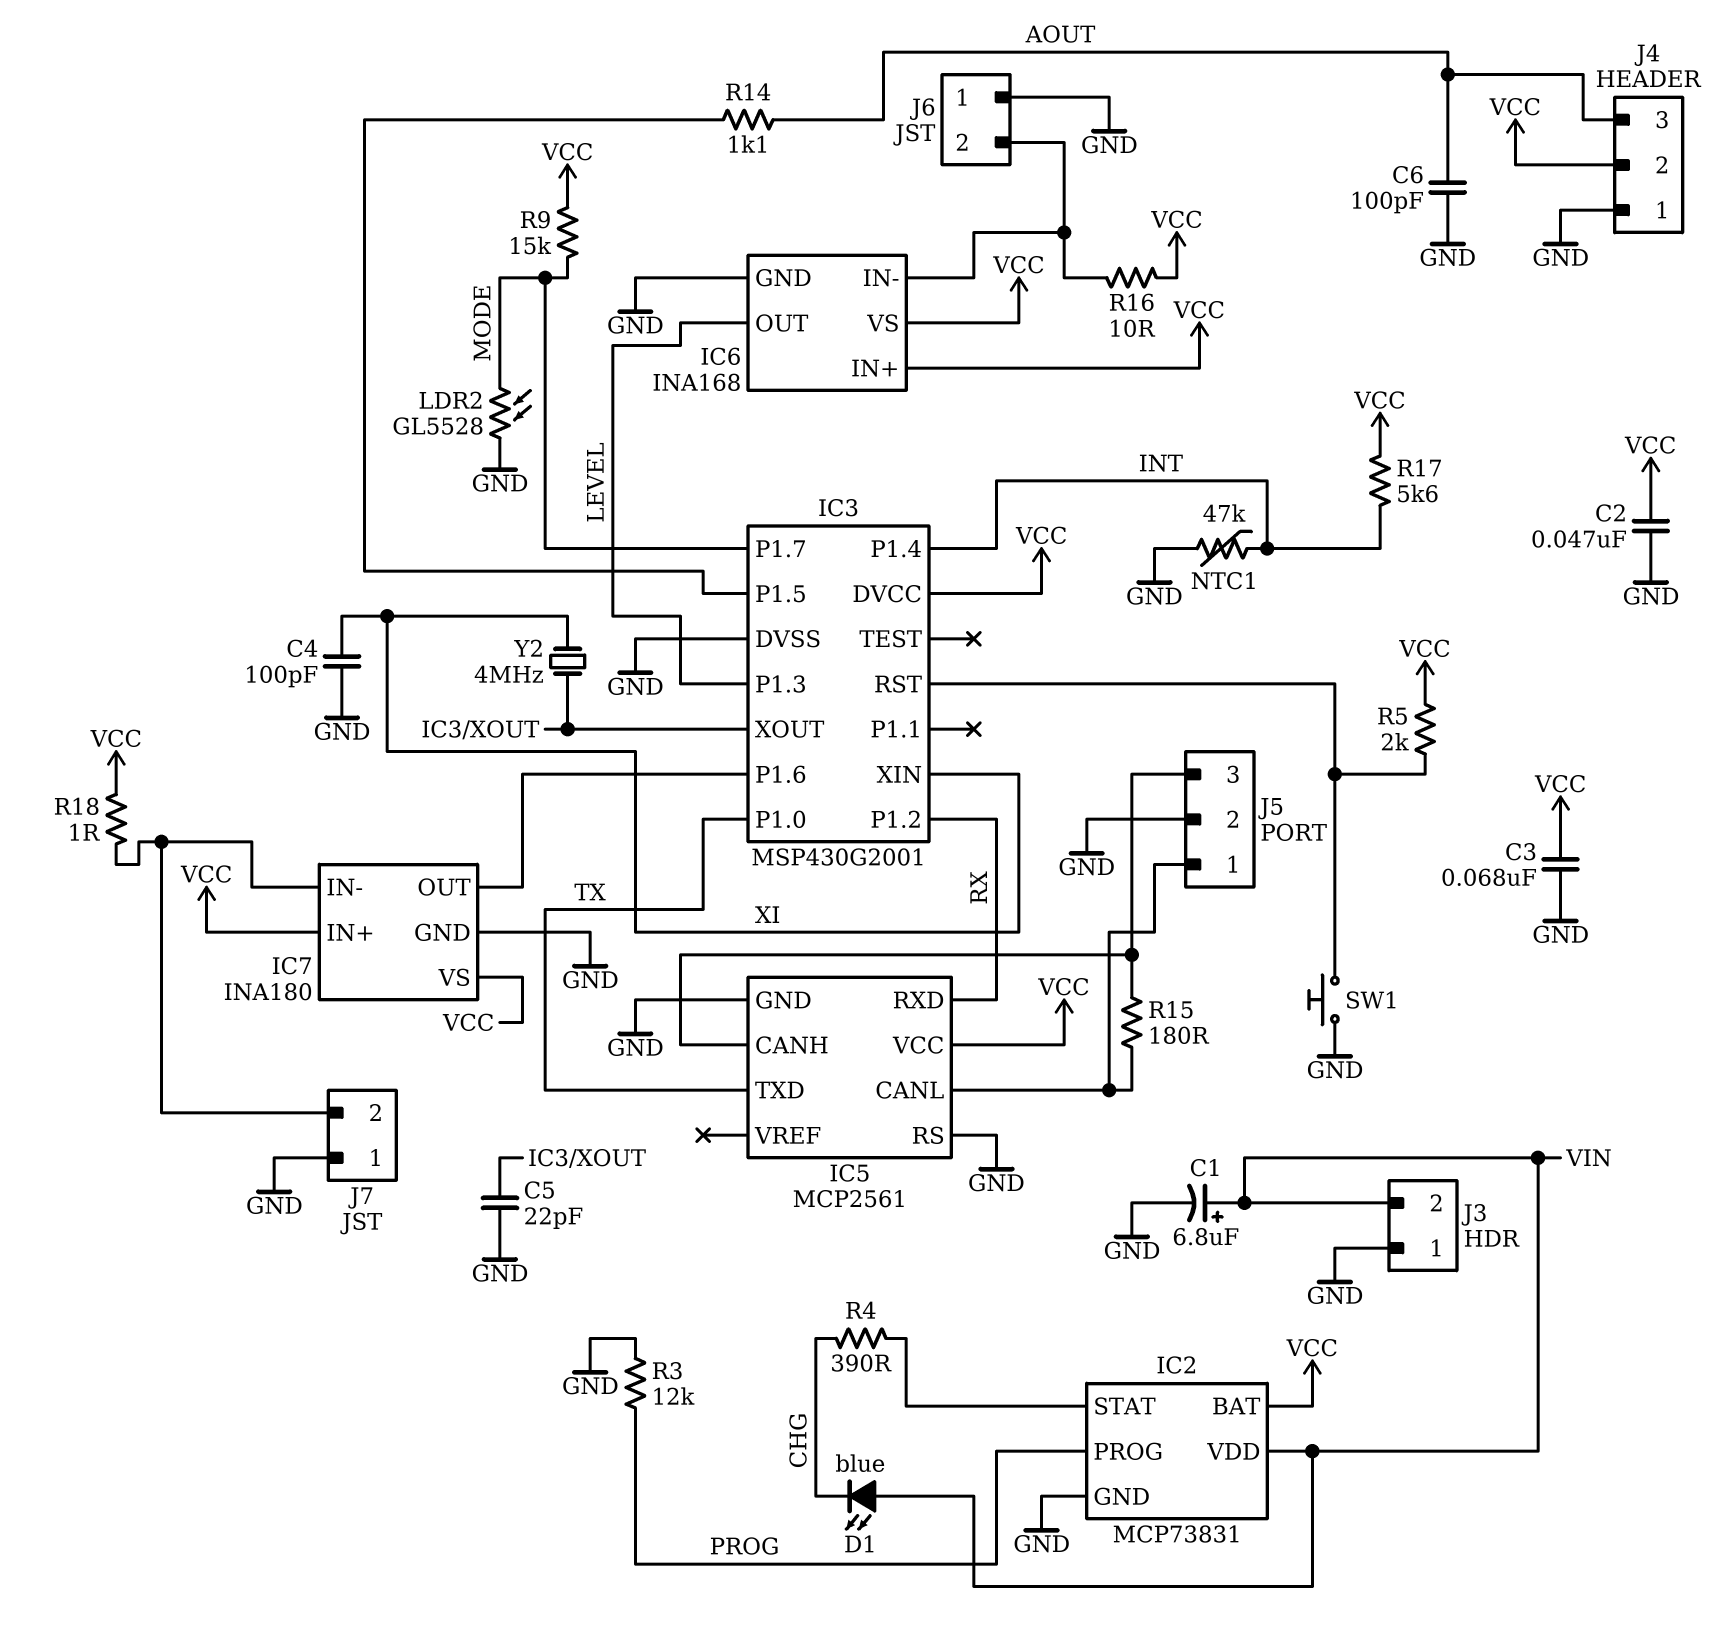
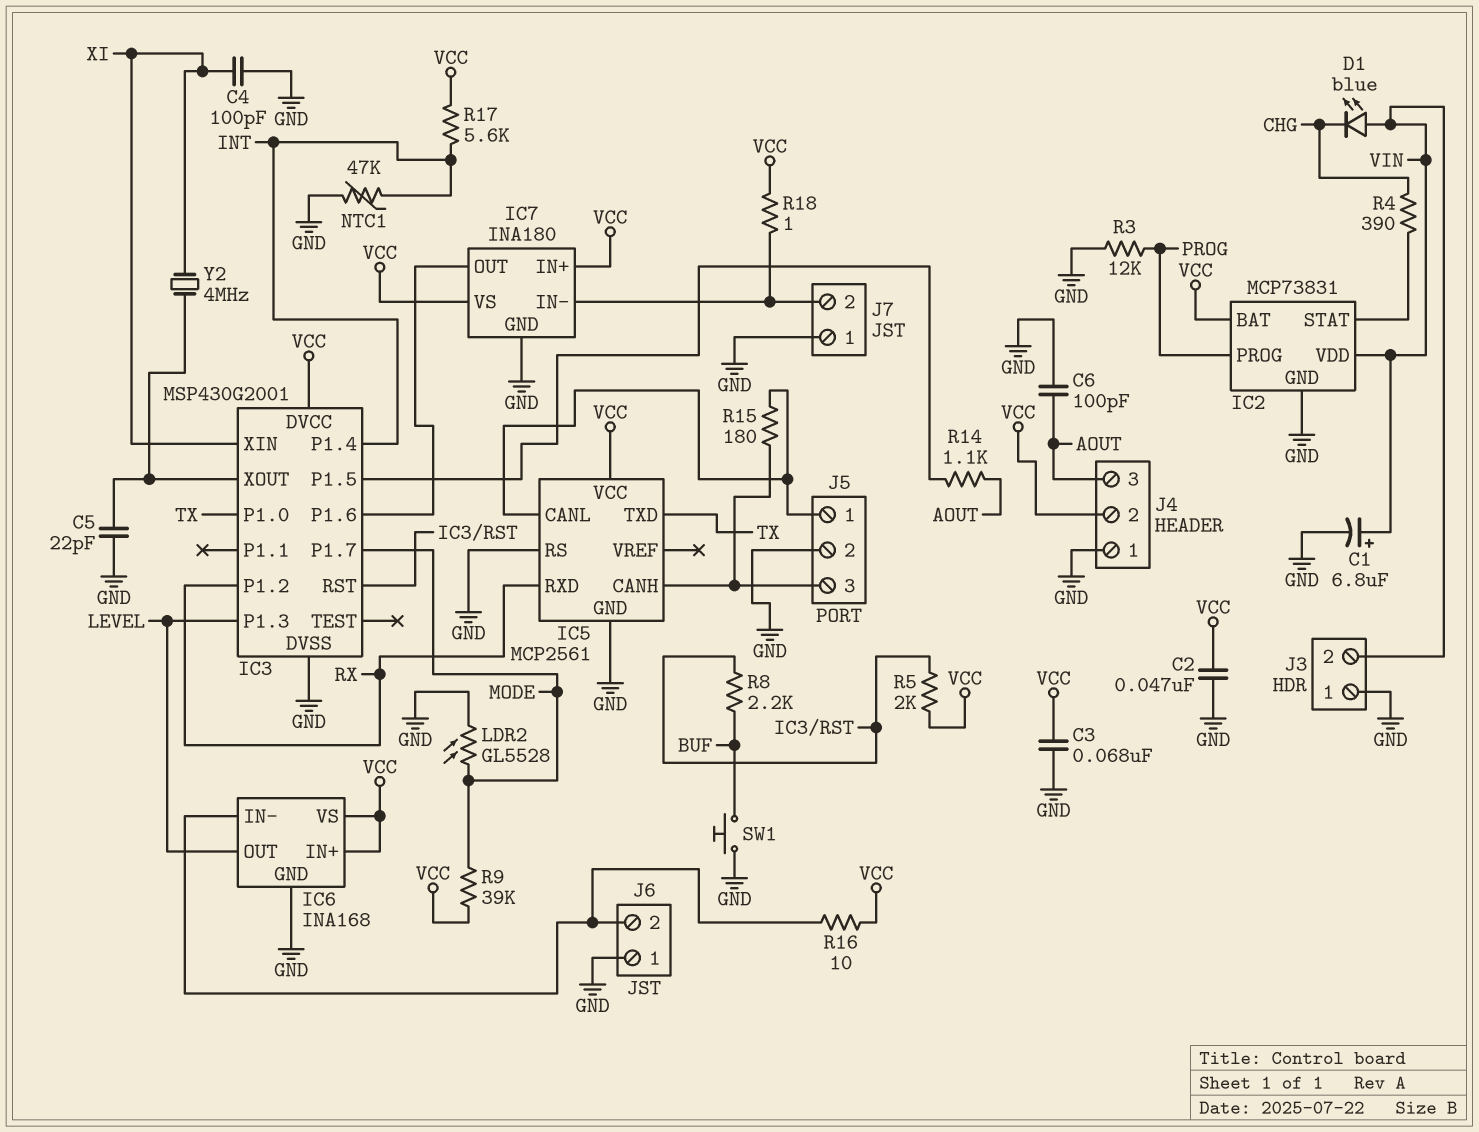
R8: none -> 2.2k (BUF, IC3/RST)
R9: 15k (MODE, VCC) -> 39k (MODE, VCC)
SW1: button (GND, IC3/RST) -> button (BUF, GND)

